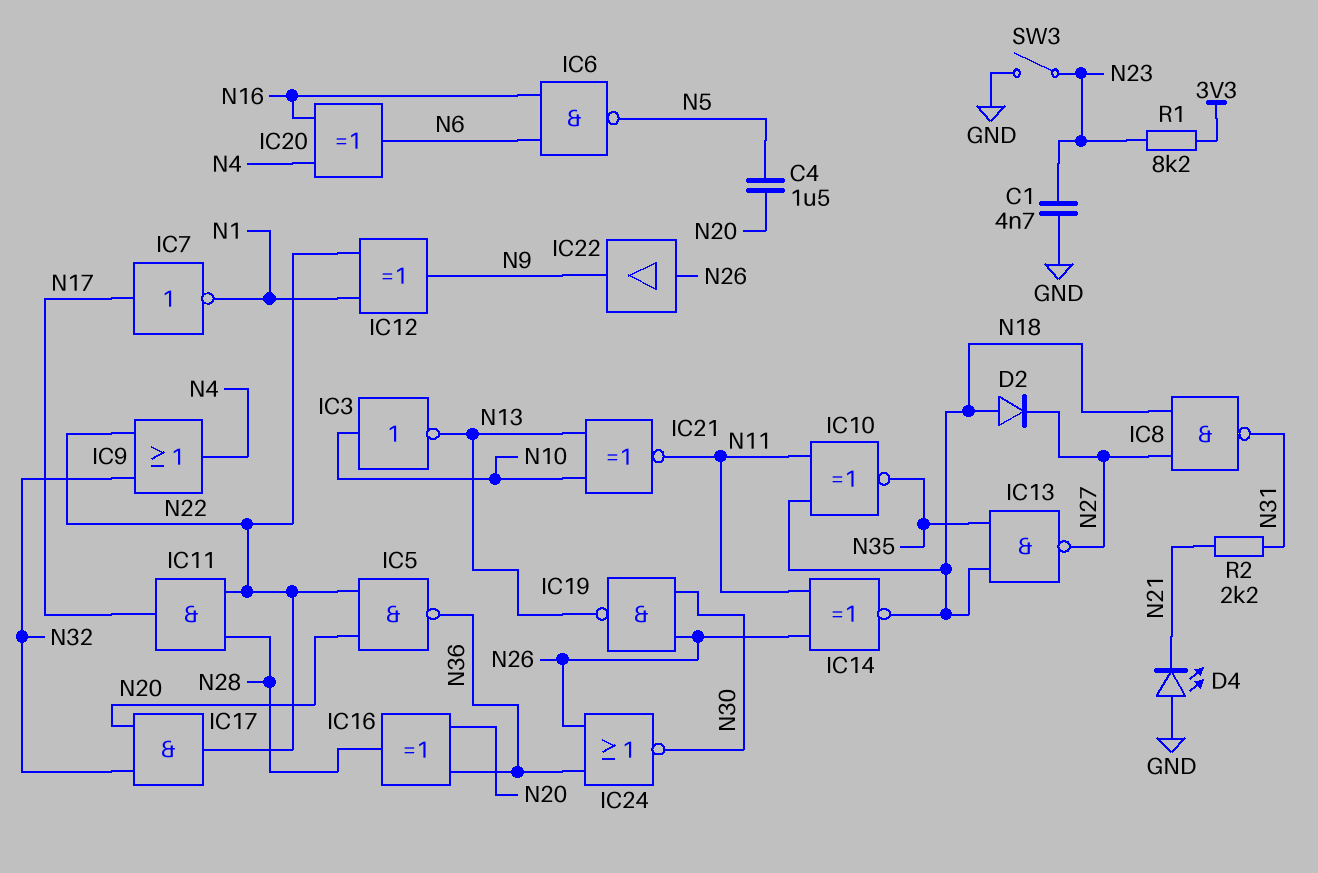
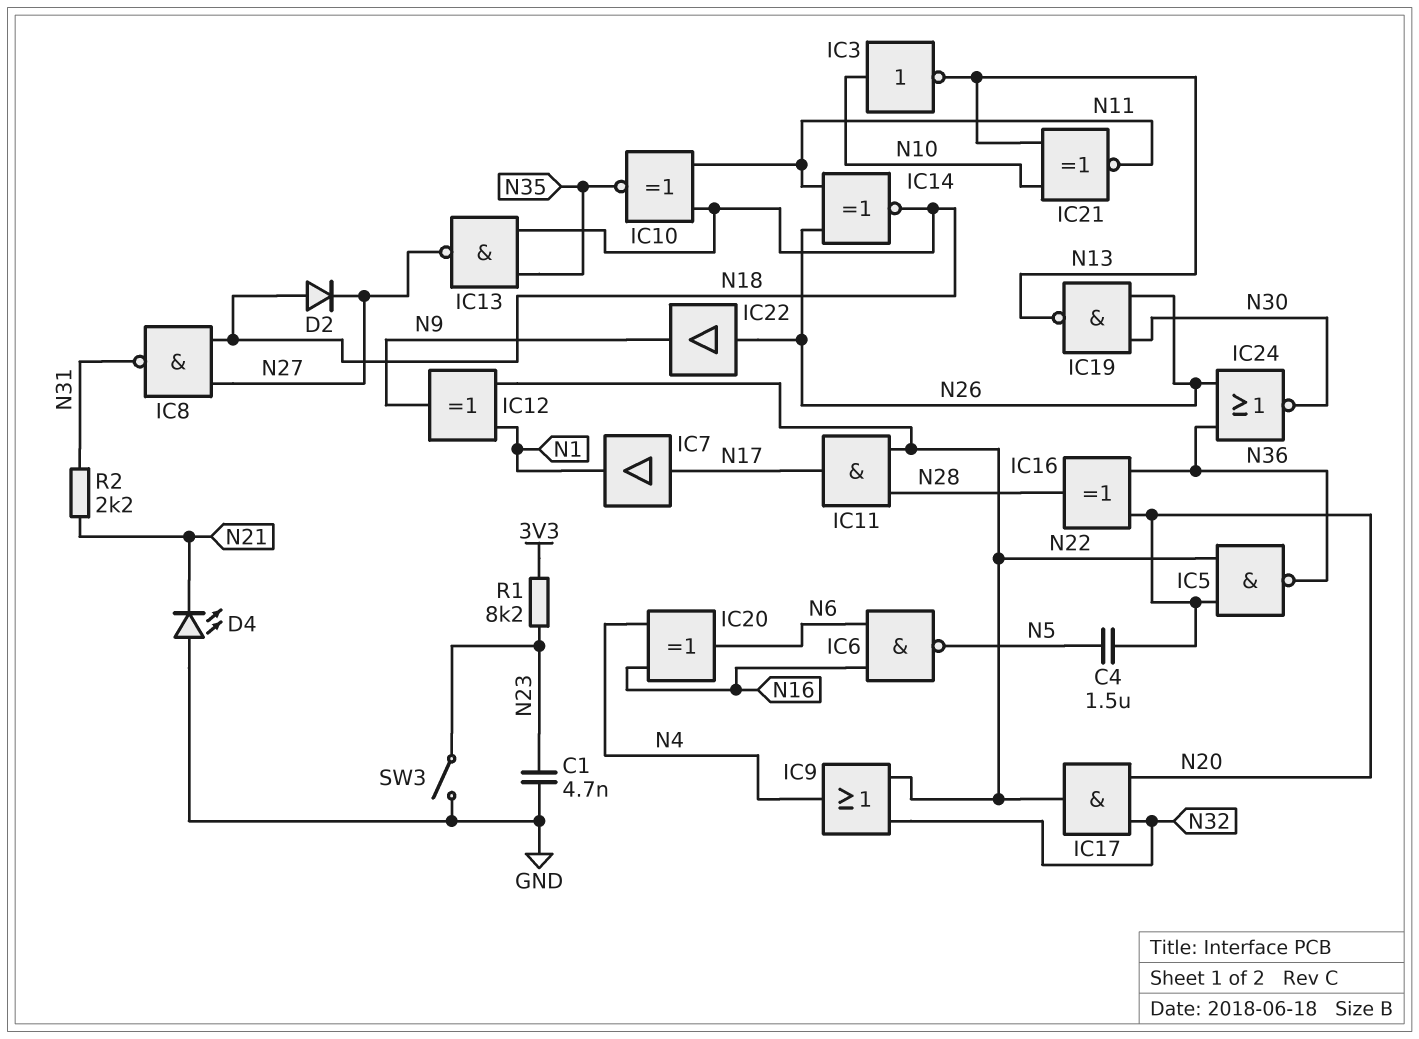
IC7: NOT (in N17, out N1) -> buffer (in N17, out N1)

